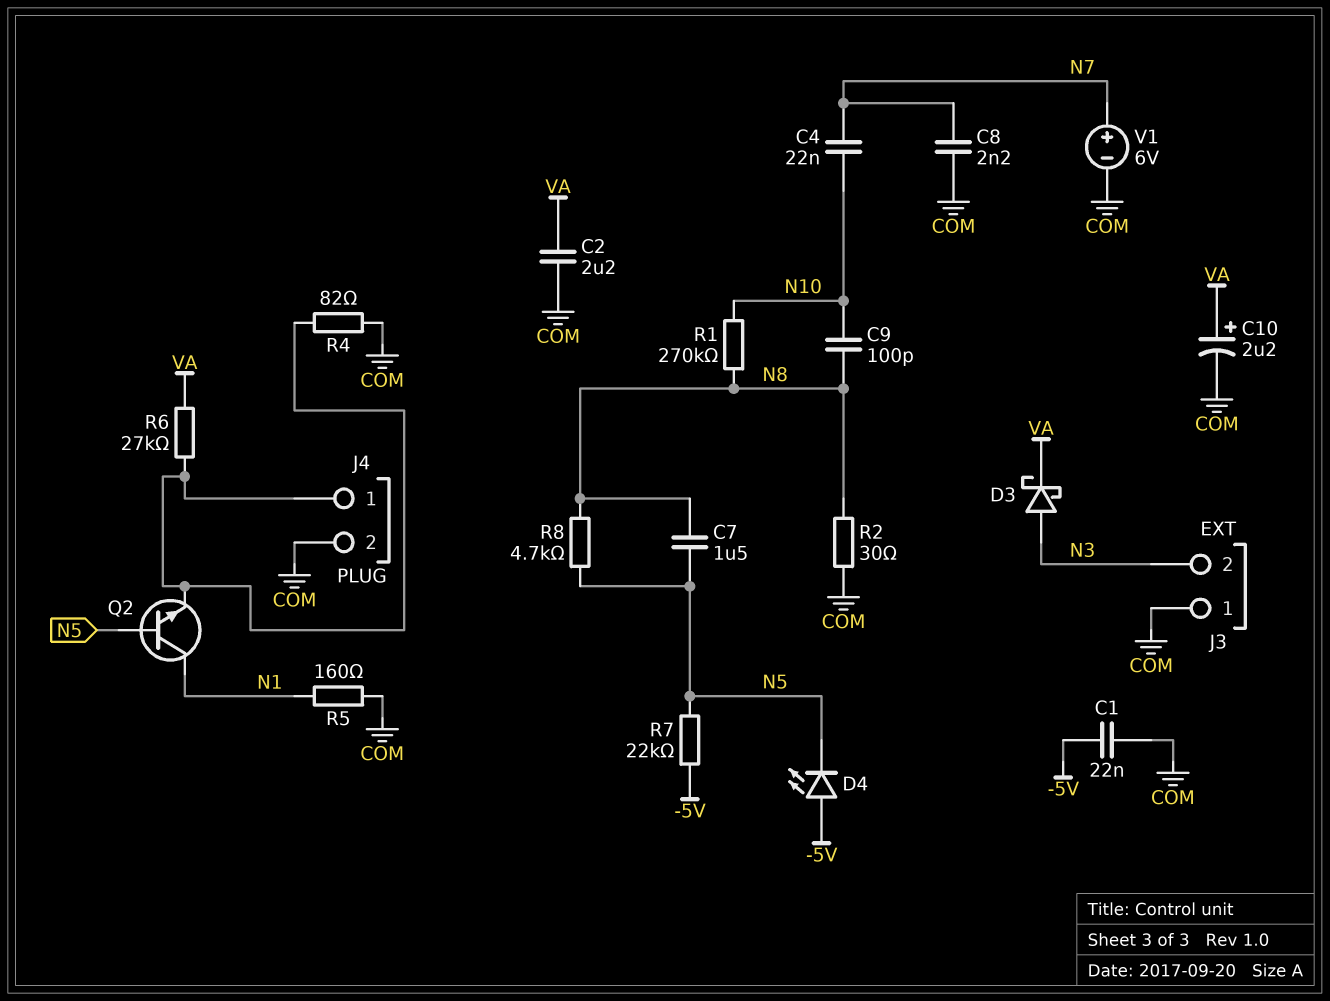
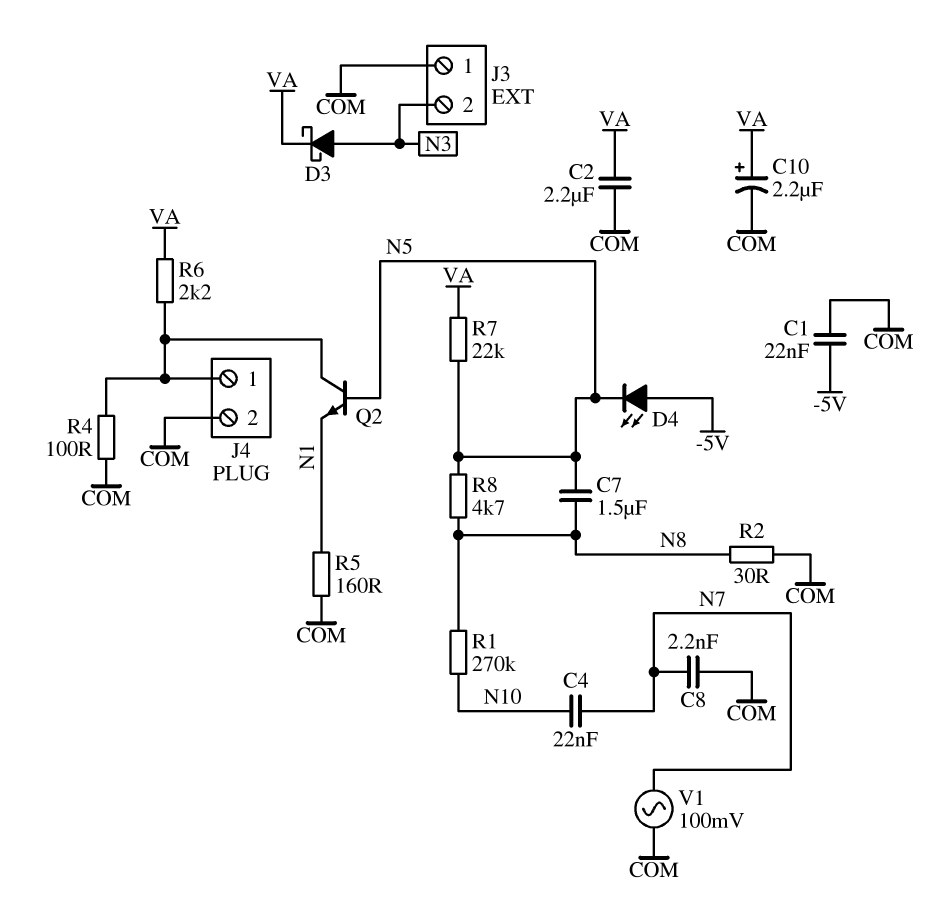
C9: 100pF (N8, N10) -> none
Q2: NPN (B N5, C N1, E J4/1) -> NPN (B N5, C J4/1, E N1)
R4: 82 (COM, J4/1) -> 100 (COM, J4/1)
R6: 27k (J4/1, VA) -> 2.2k (J4/1, VA)
R7: 22k (-5V, N5) -> 22k (N5, VA)
V1: 6V (plus N7, minus COM) -> AC 100mV (COM, N7)

